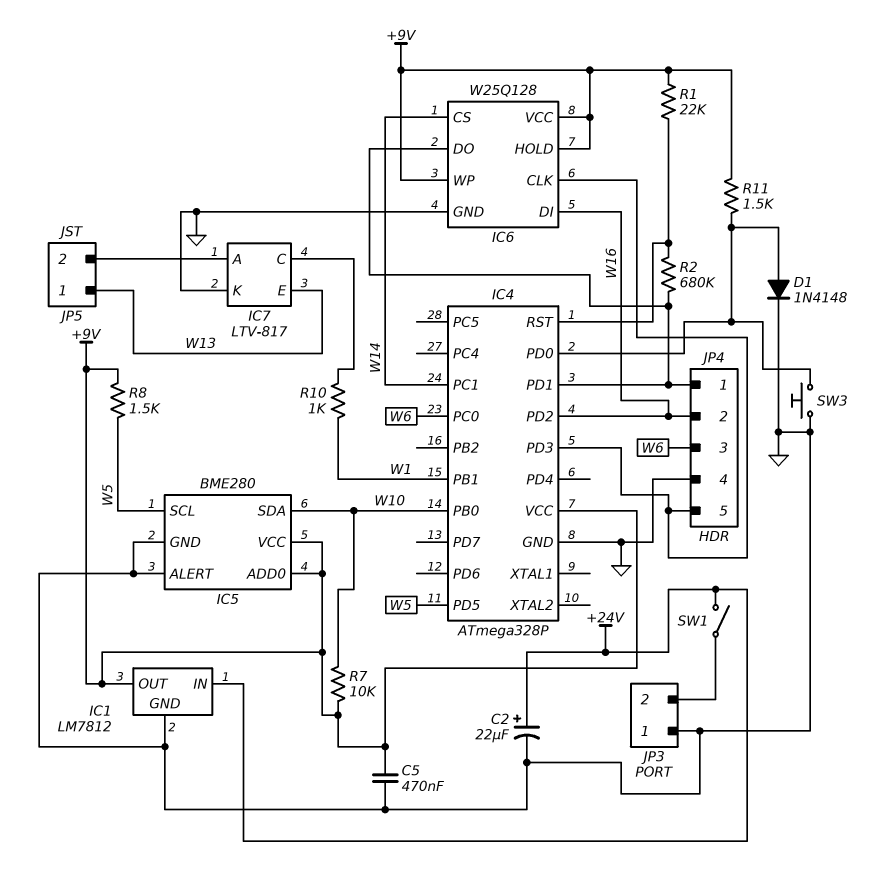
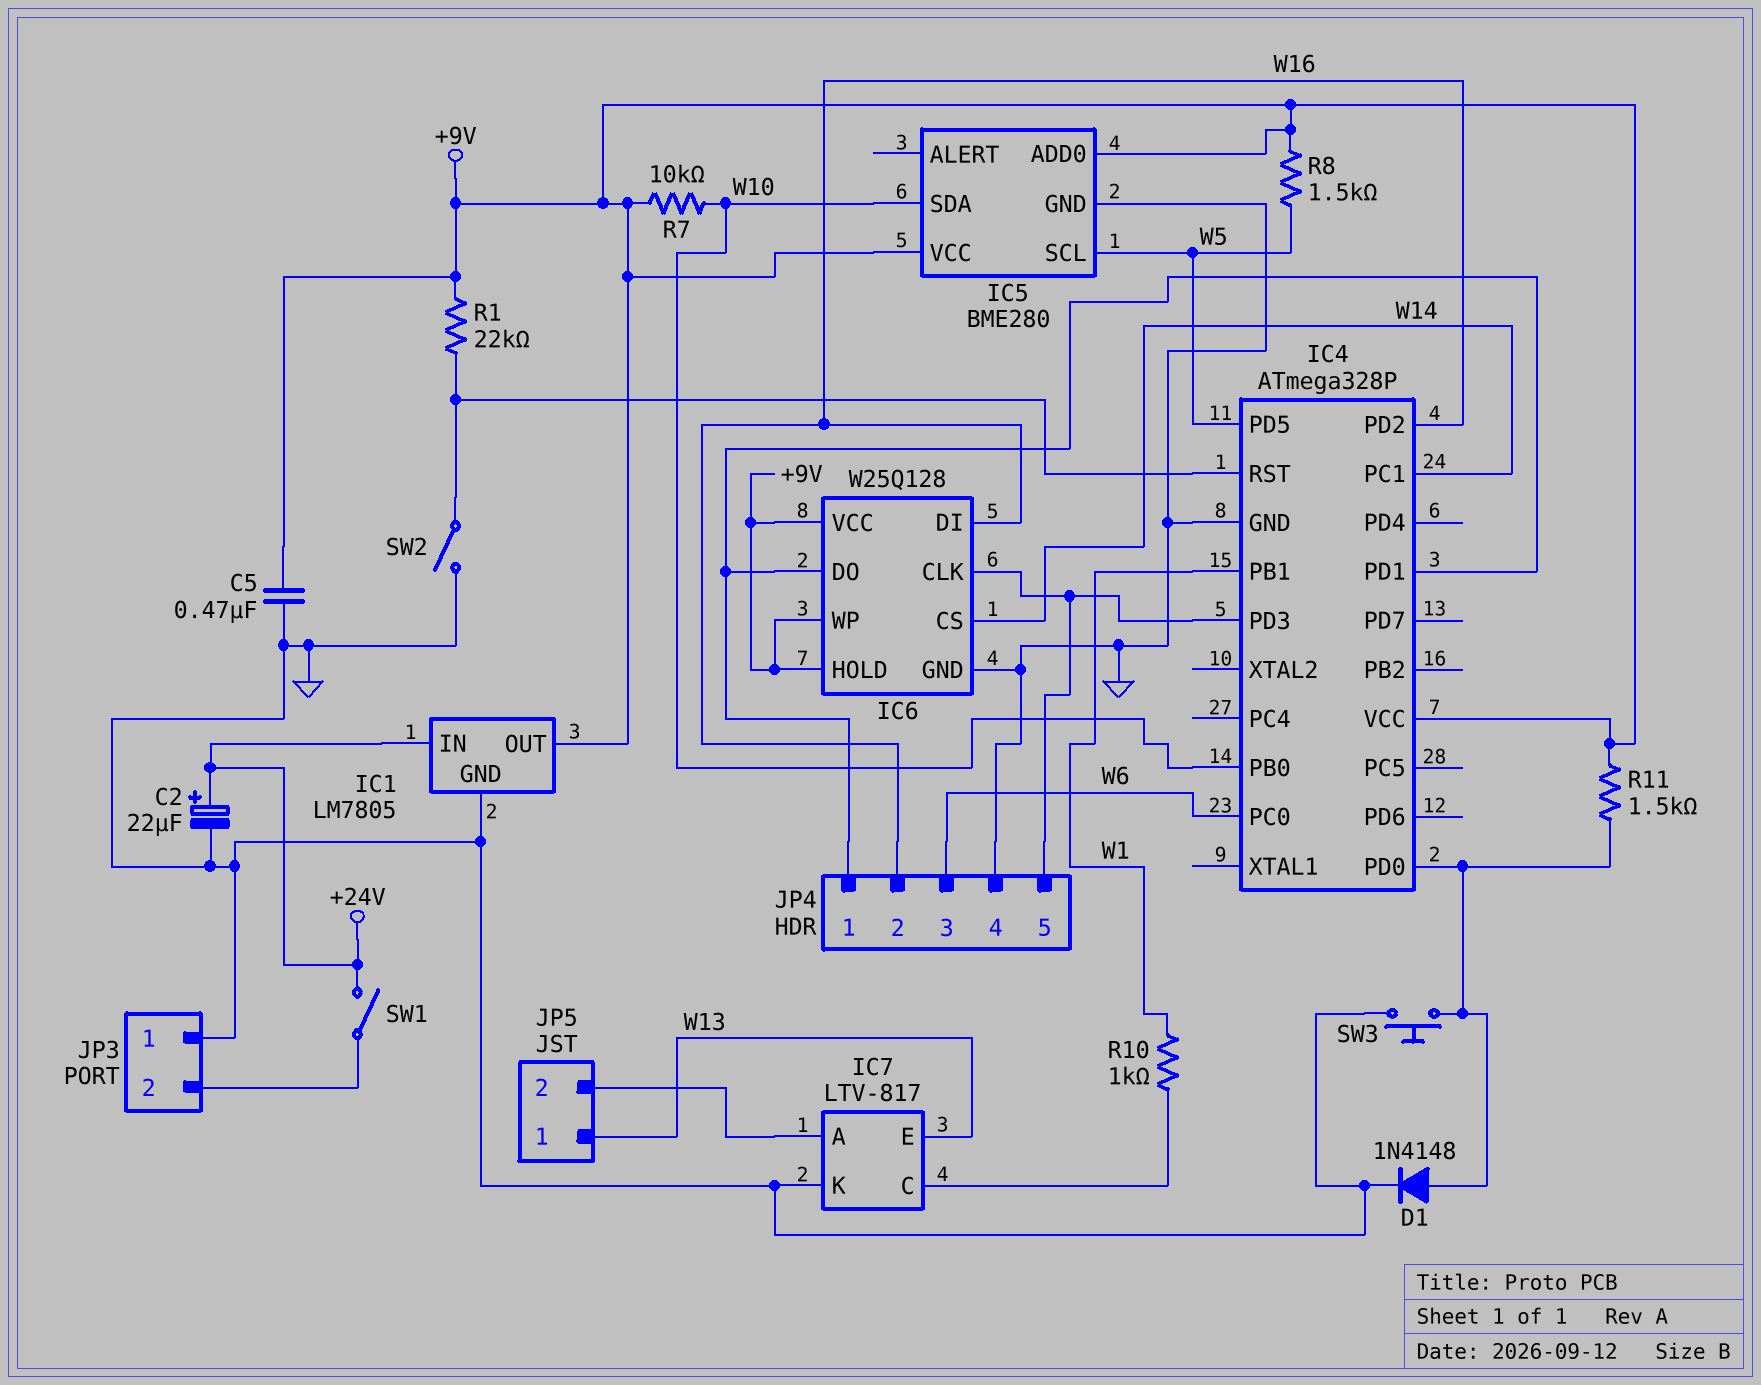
IC1: LM7812 -> LM7805
IC5 pin ALERT: GND -> none
R2: 680k (IC4/PD1, IC4/RST) -> none
SW2: none -> switch (GND, IC4/RST)

